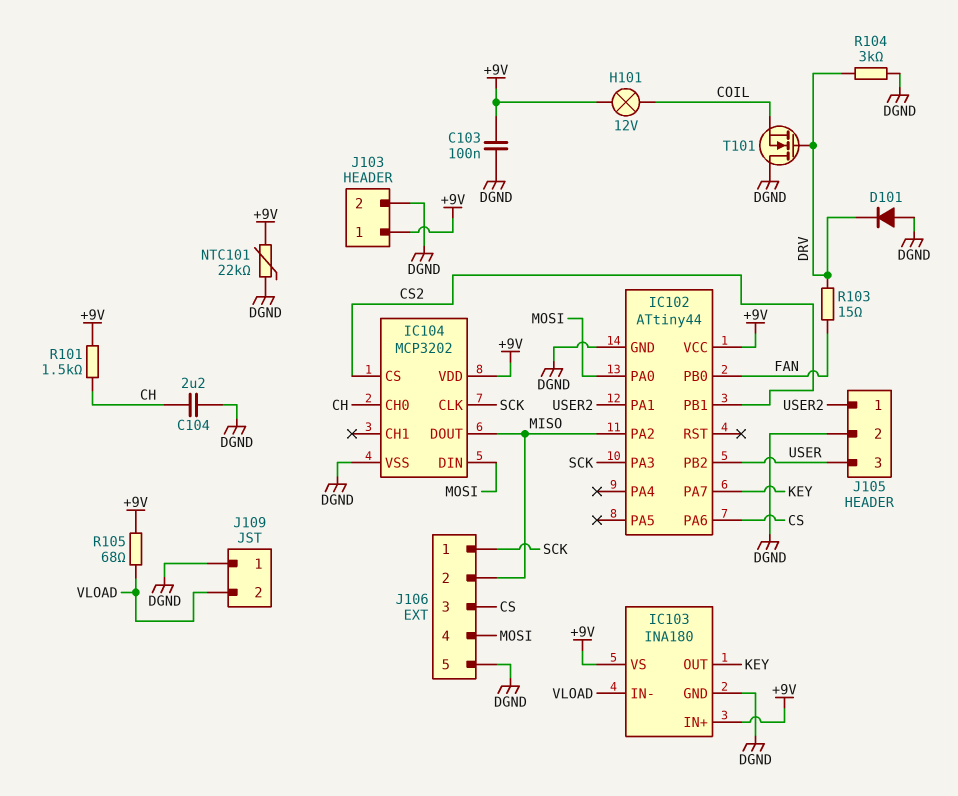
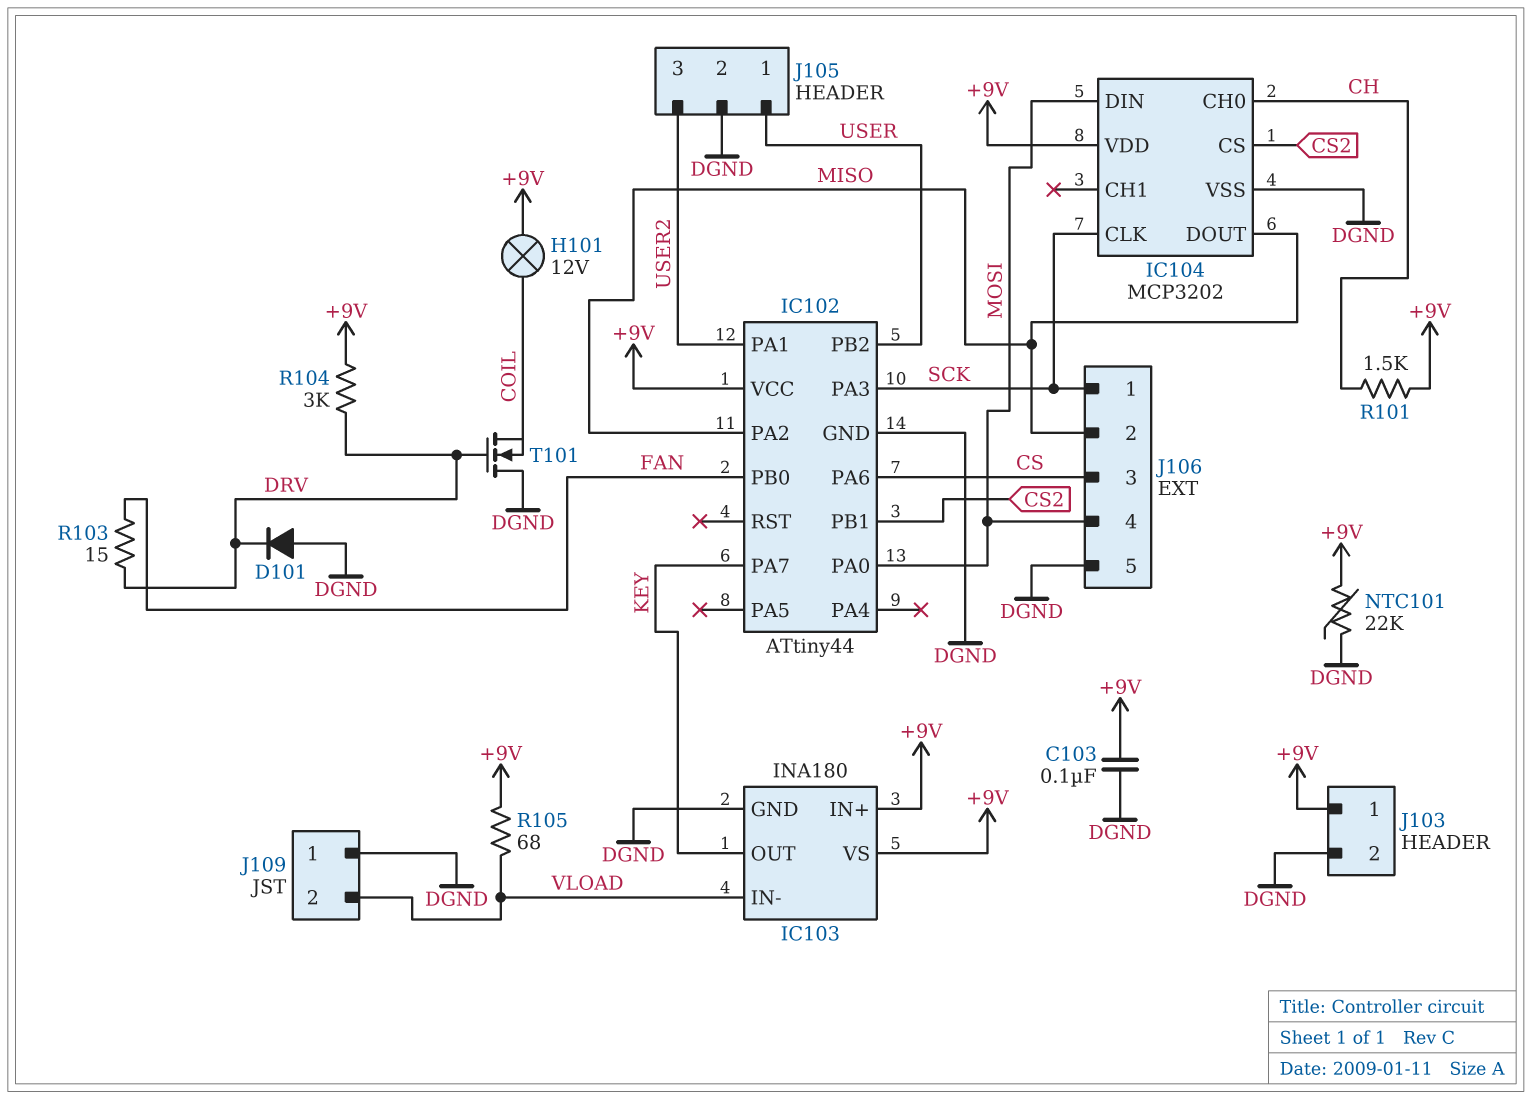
C104: 2.2uF (CH, DGND) -> none
J105 pin 1: USER2 -> USER
J105 pin 3: USER -> USER2
R104: 3k (DGND, DRV) -> 3k (+9V, DRV)

